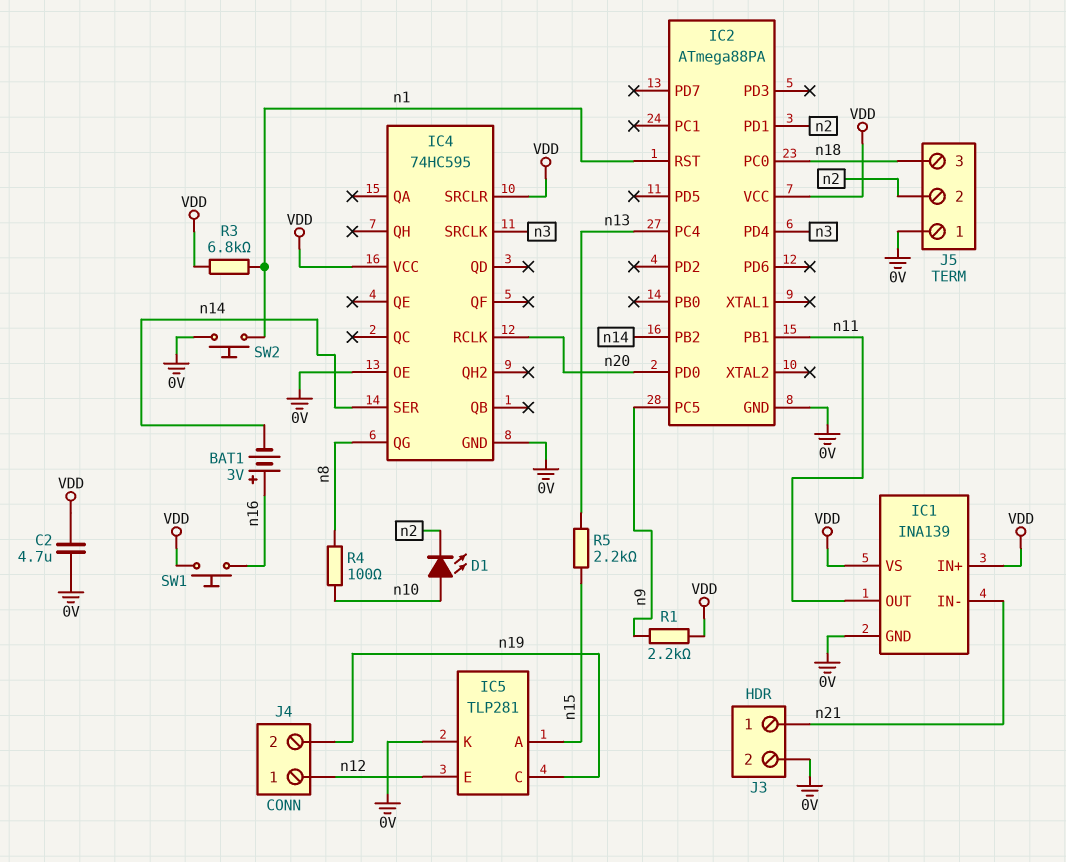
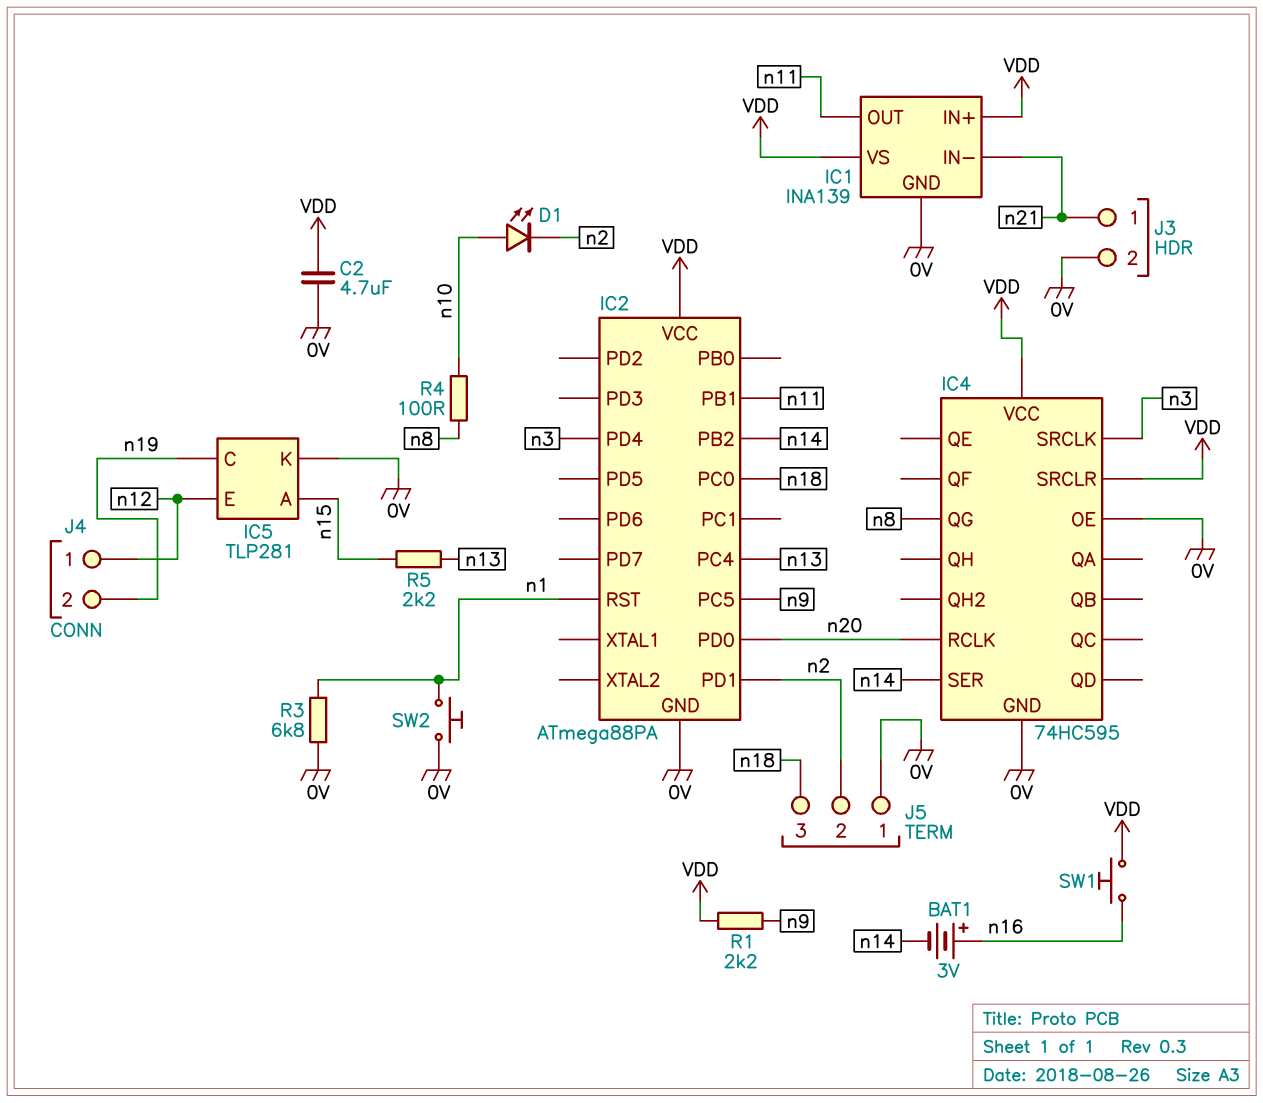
R3: 6.8k (VDD, n1) -> 6.8k (0V, n1)

